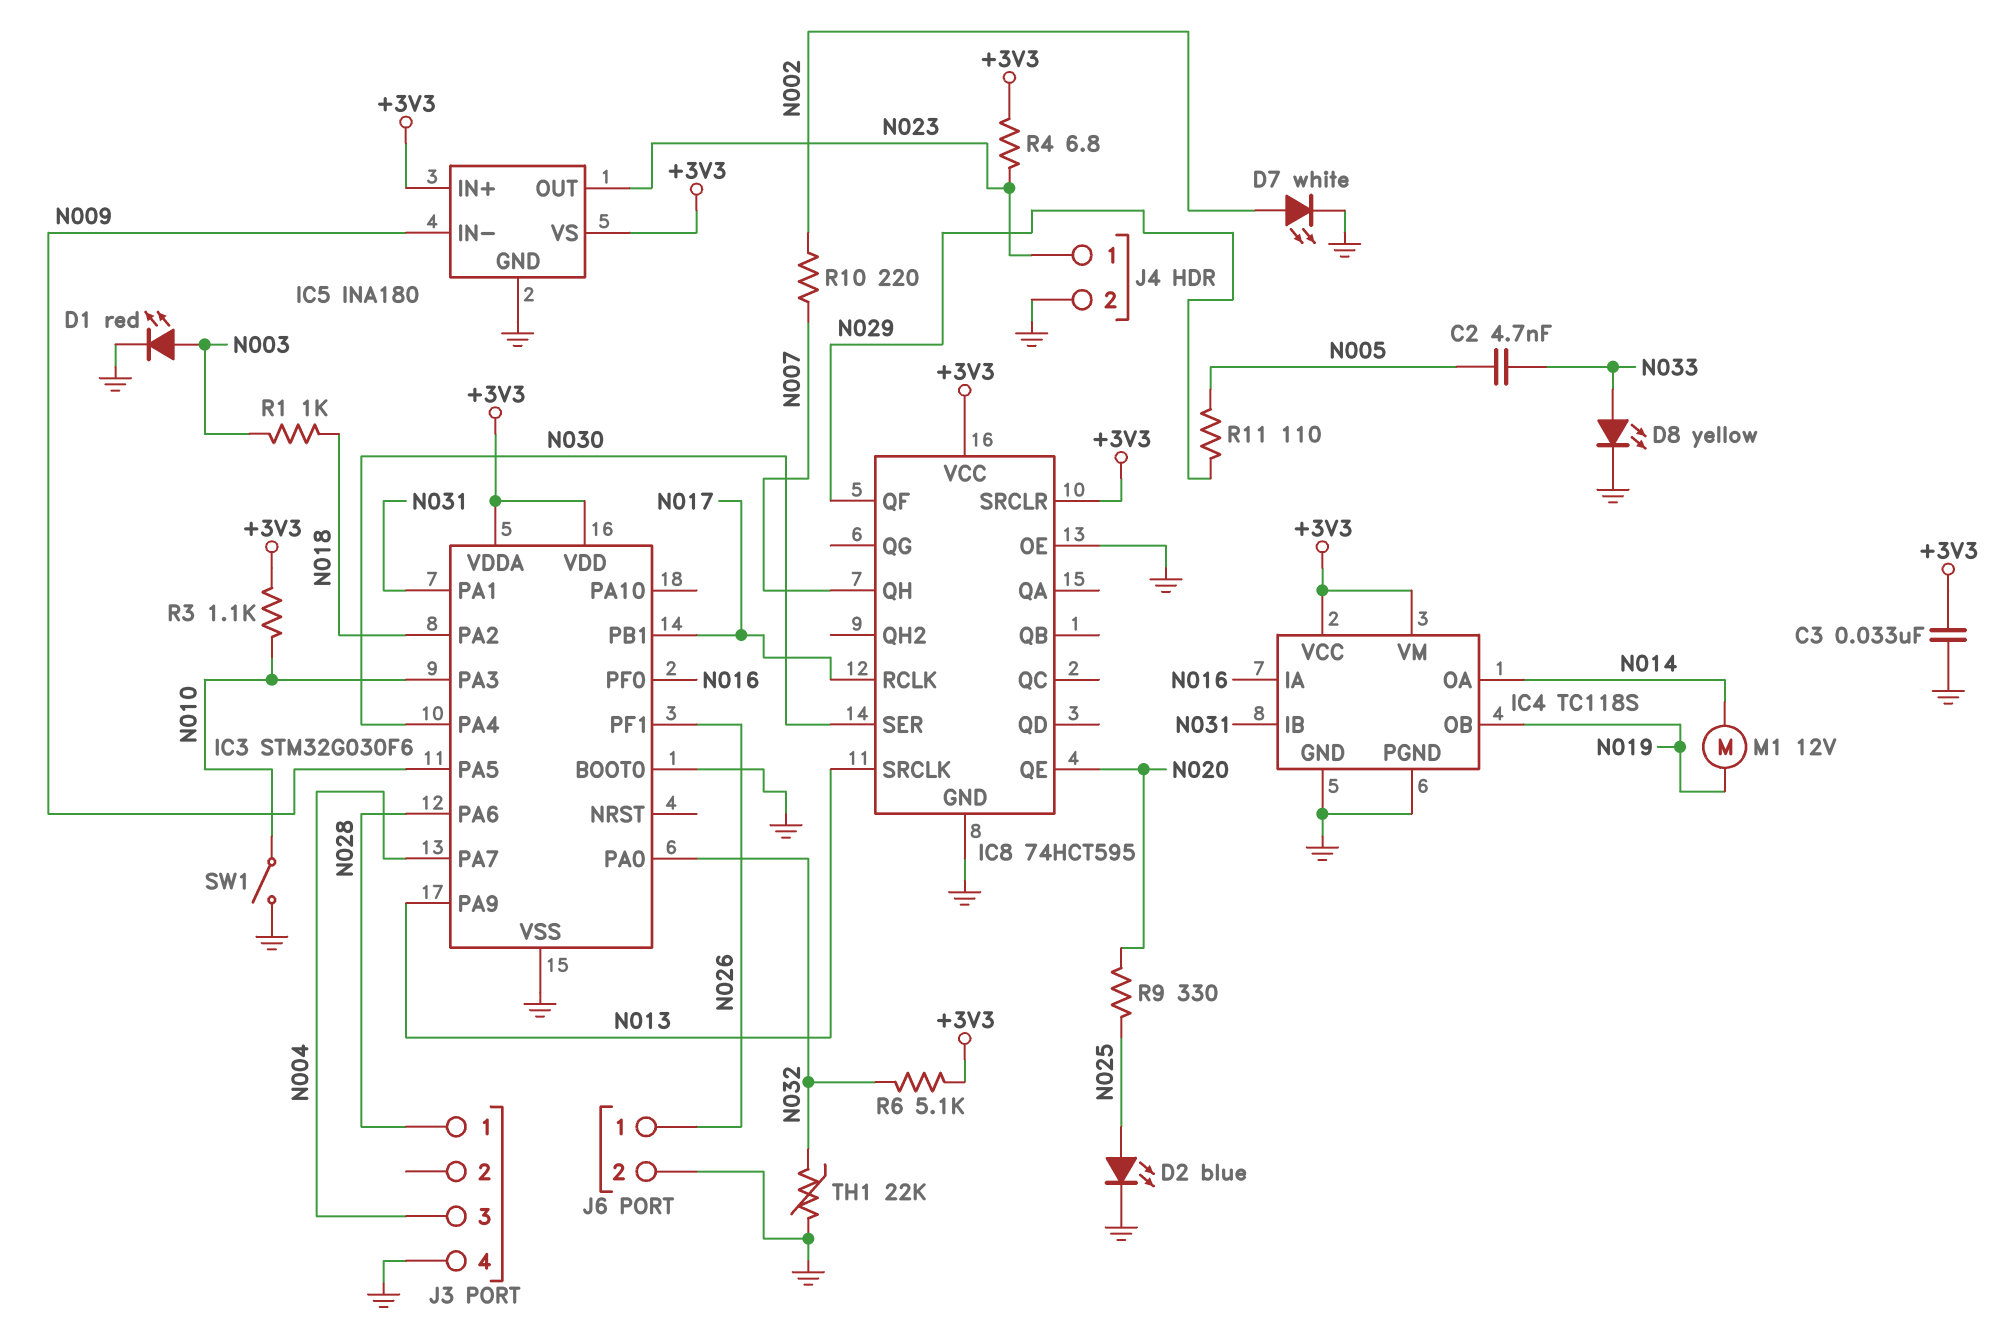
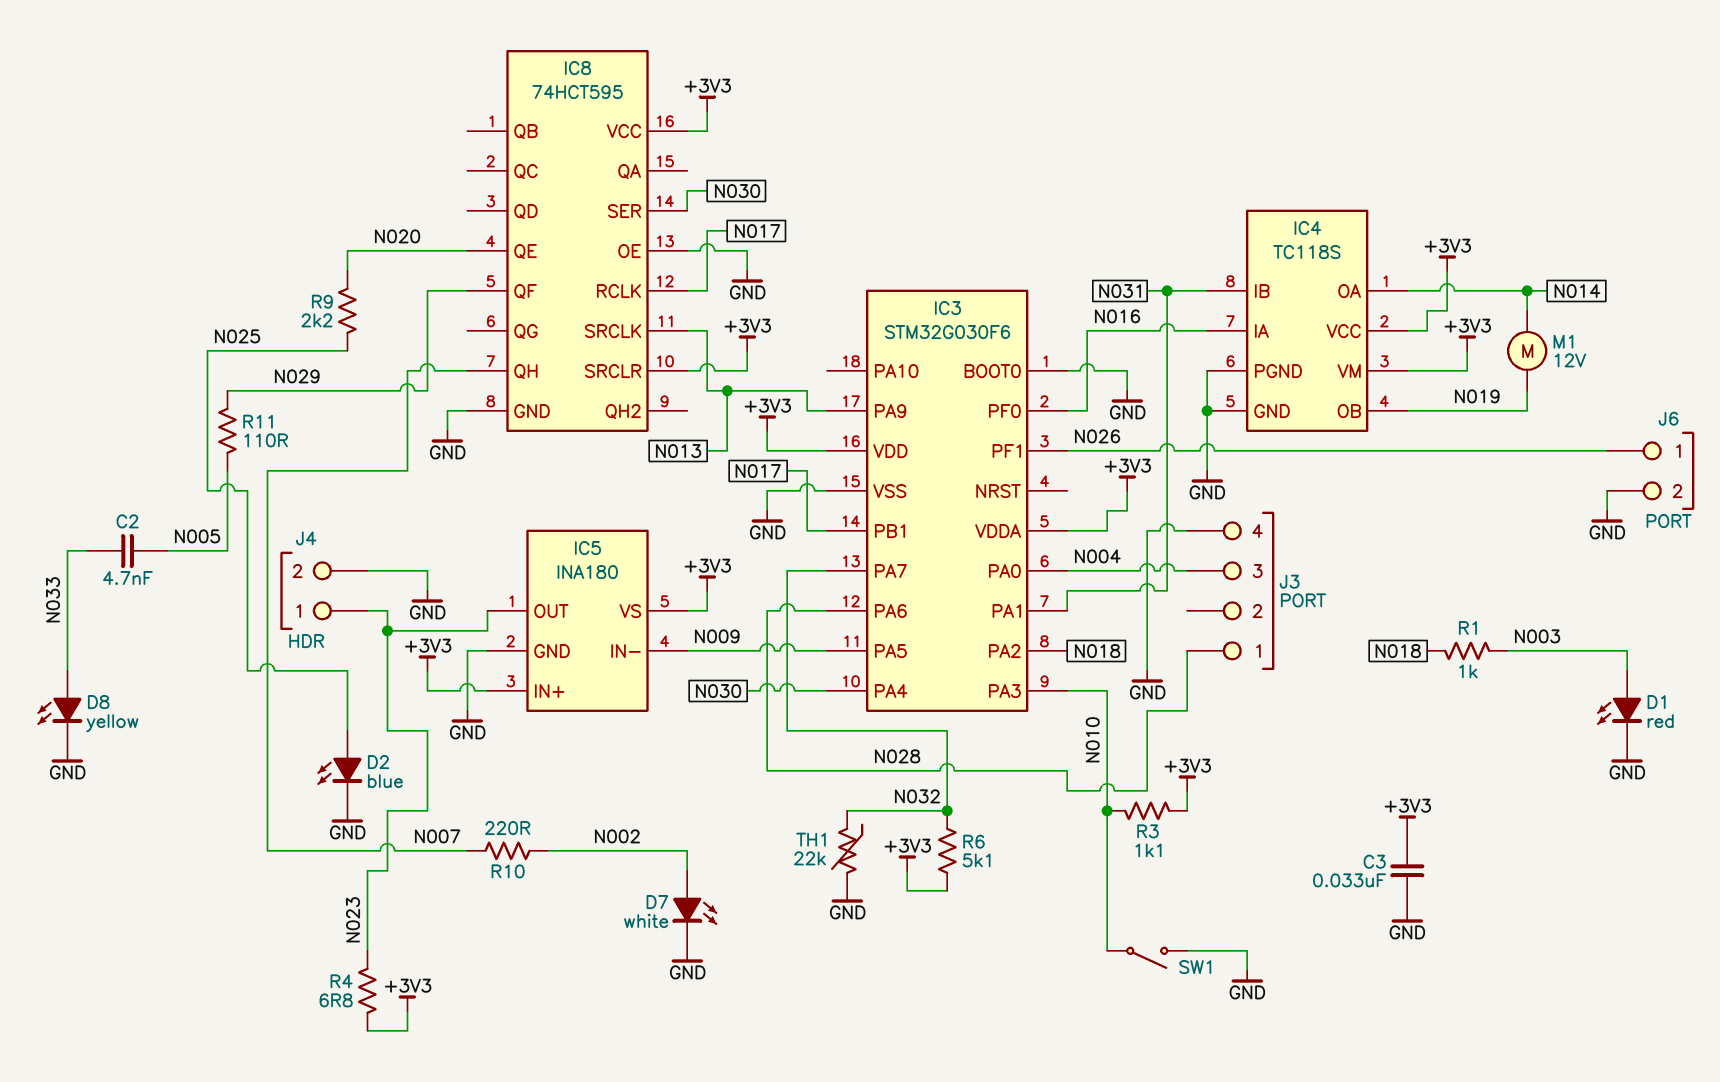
IC3 pin PA0: N032 -> N004
IC3 pin PA7: N004 -> N032
R9: 330 (N020, N025) -> 2.2k (N020, N025)

